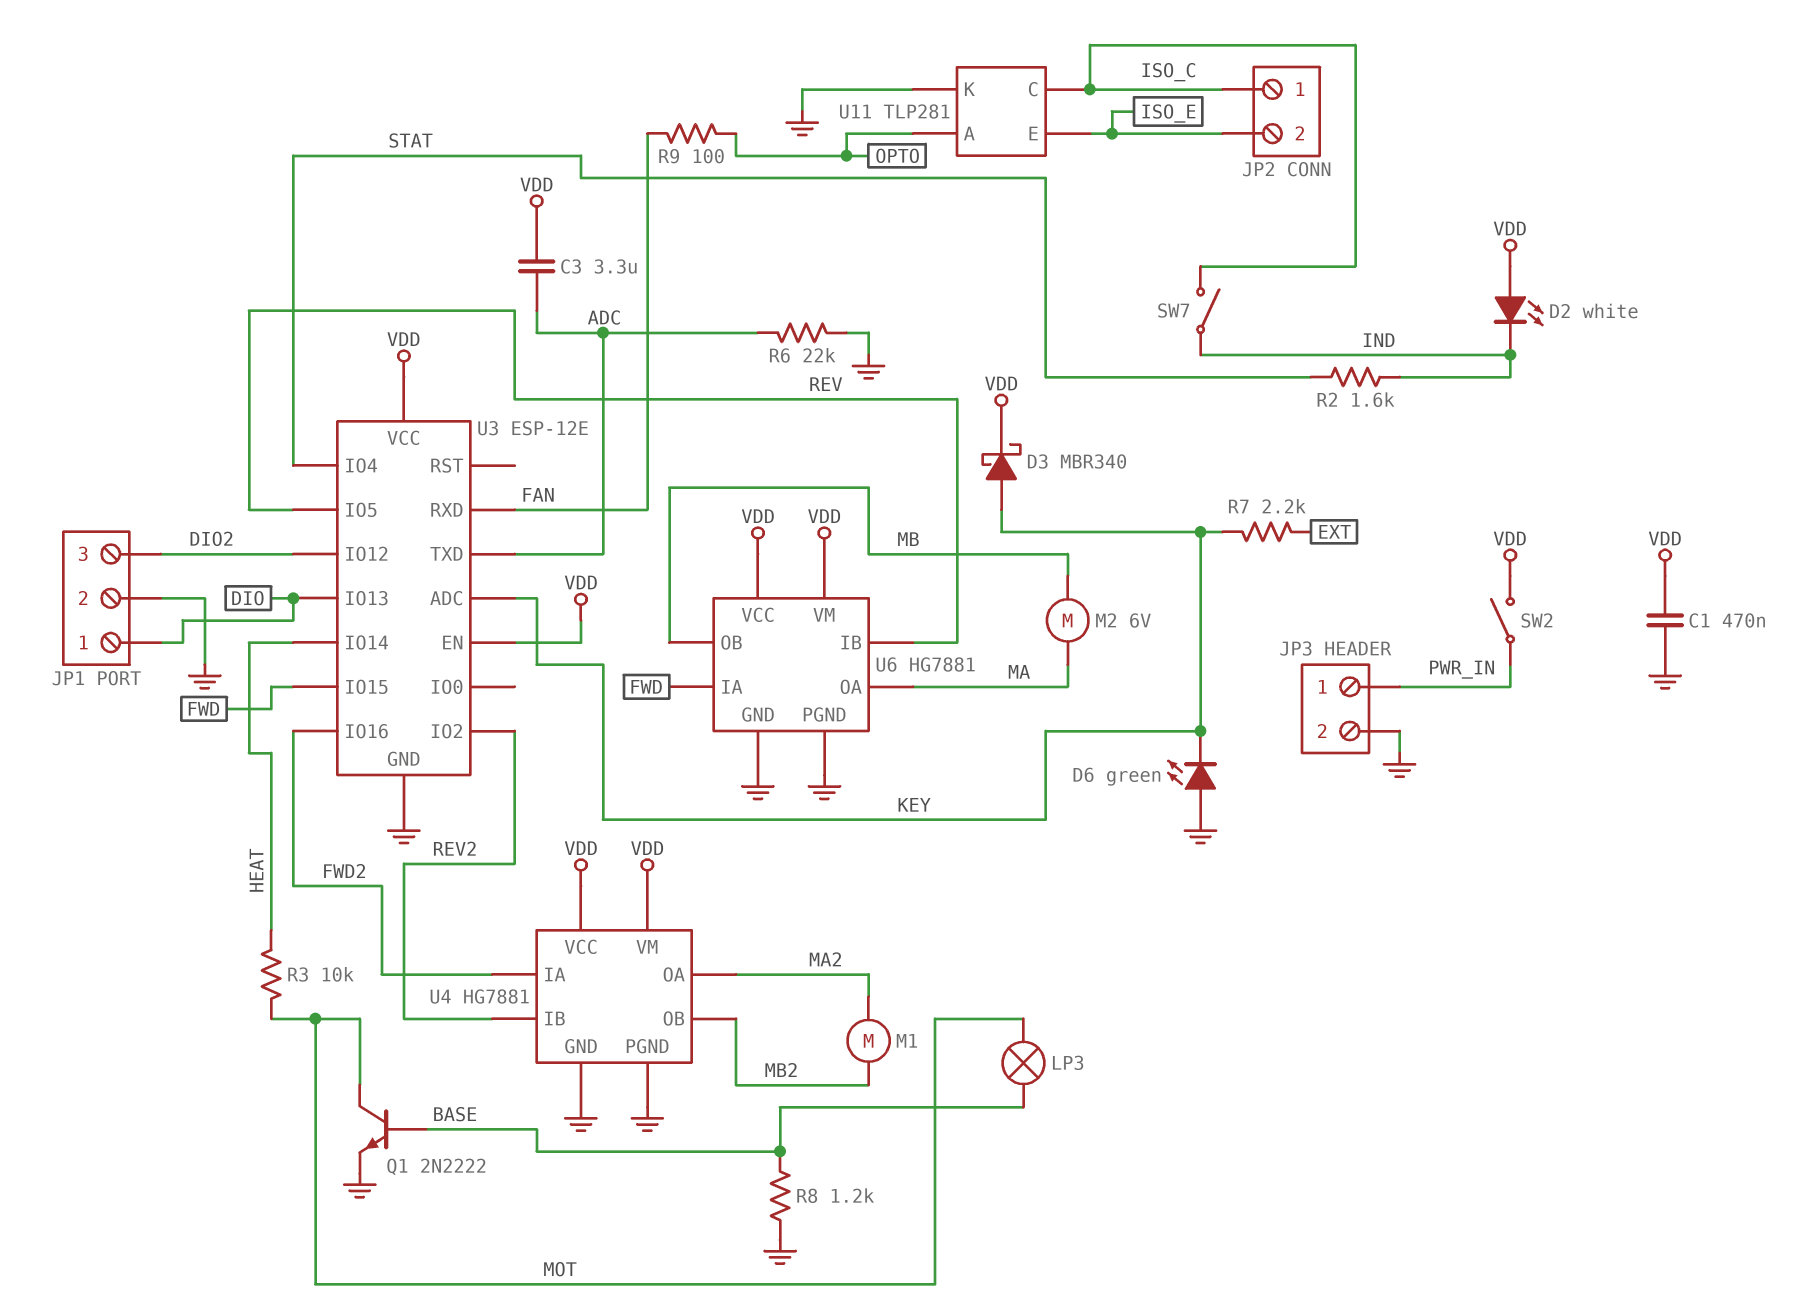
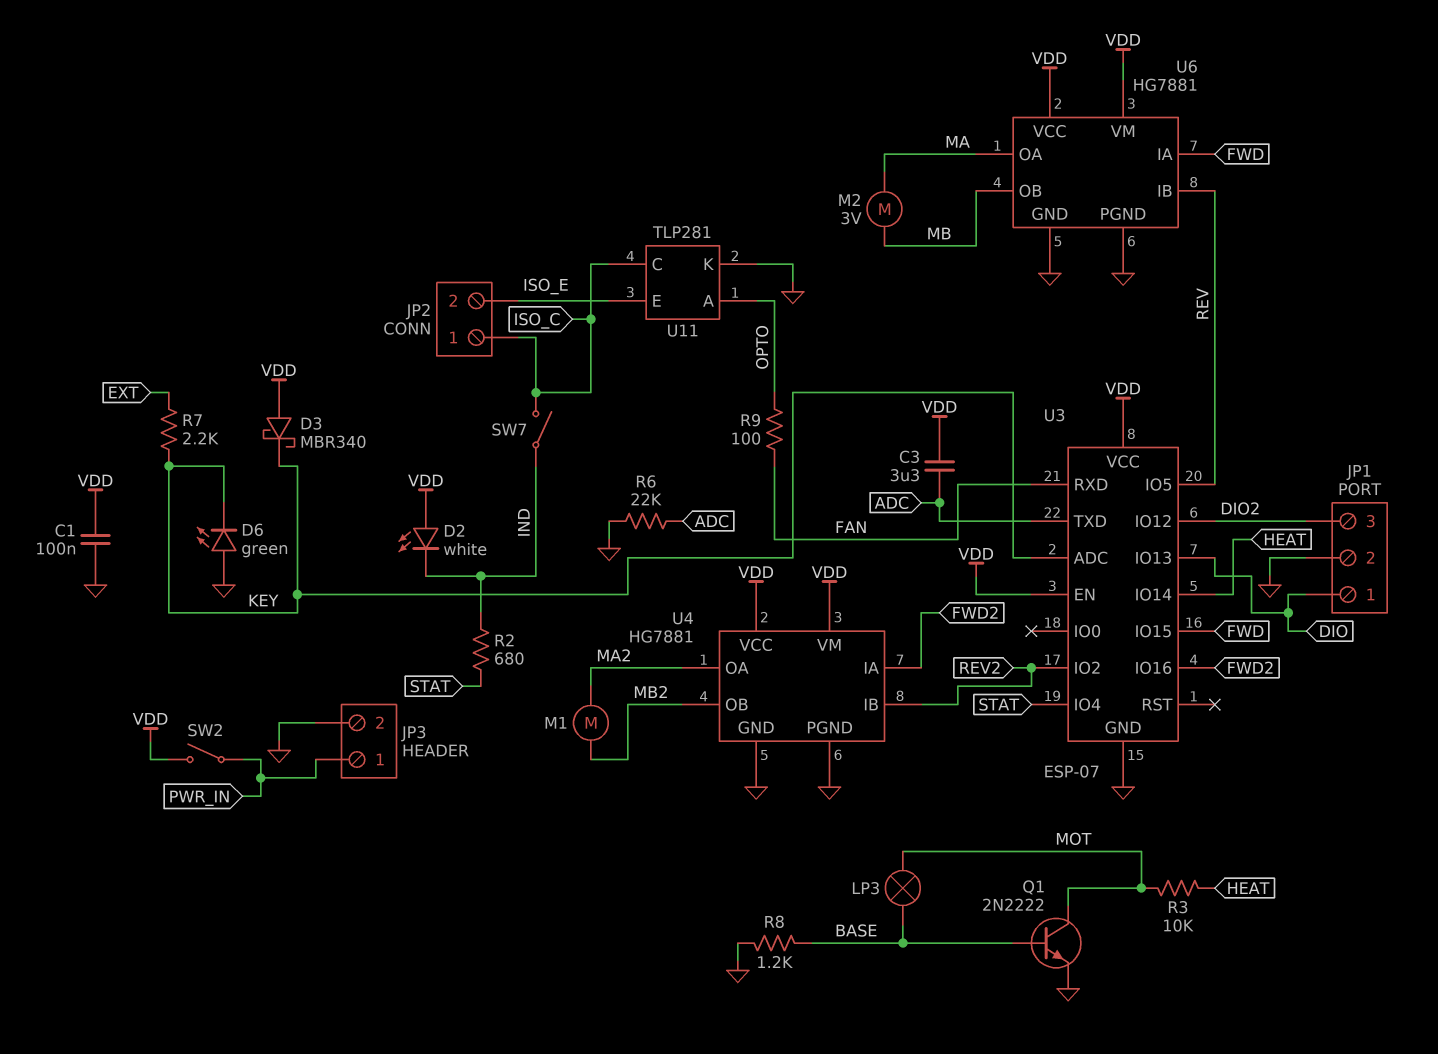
C1: 470nF (GND, VDD) -> 100nF (GND, VDD)
D3: schottky MBR340 (A KEY, K VDD) -> schottky MBR340 (A VDD, K KEY)
M2: motor 6V (MA, MB) -> motor 3V (MA, MB)
R2: 1.6k (IND, STAT) -> 680 (IND, STAT)
U3: ESP-12E -> ESP-07

